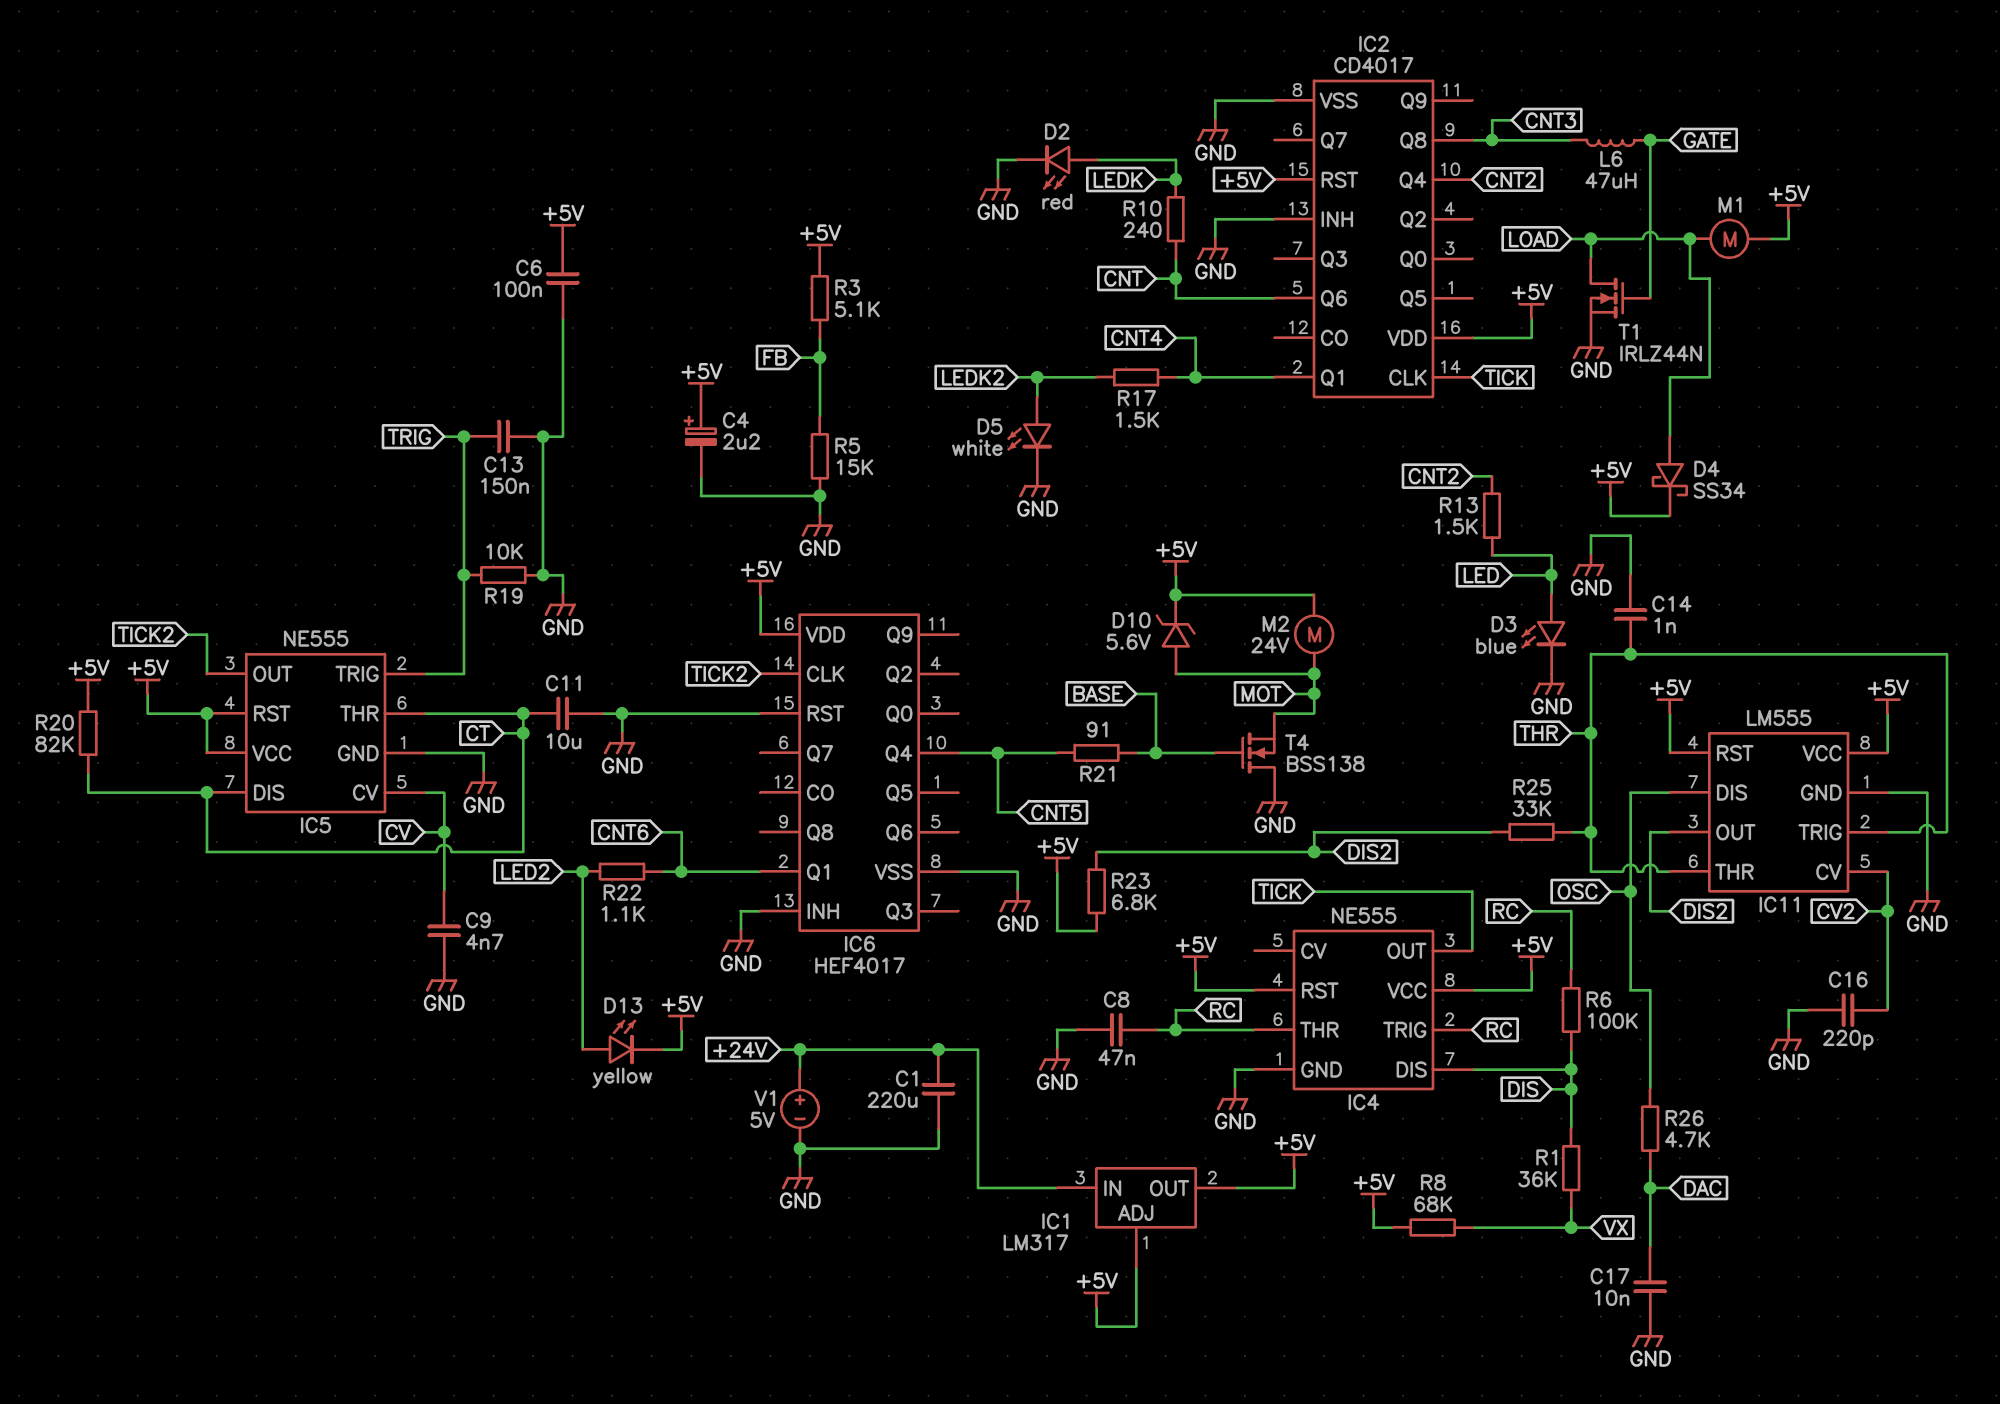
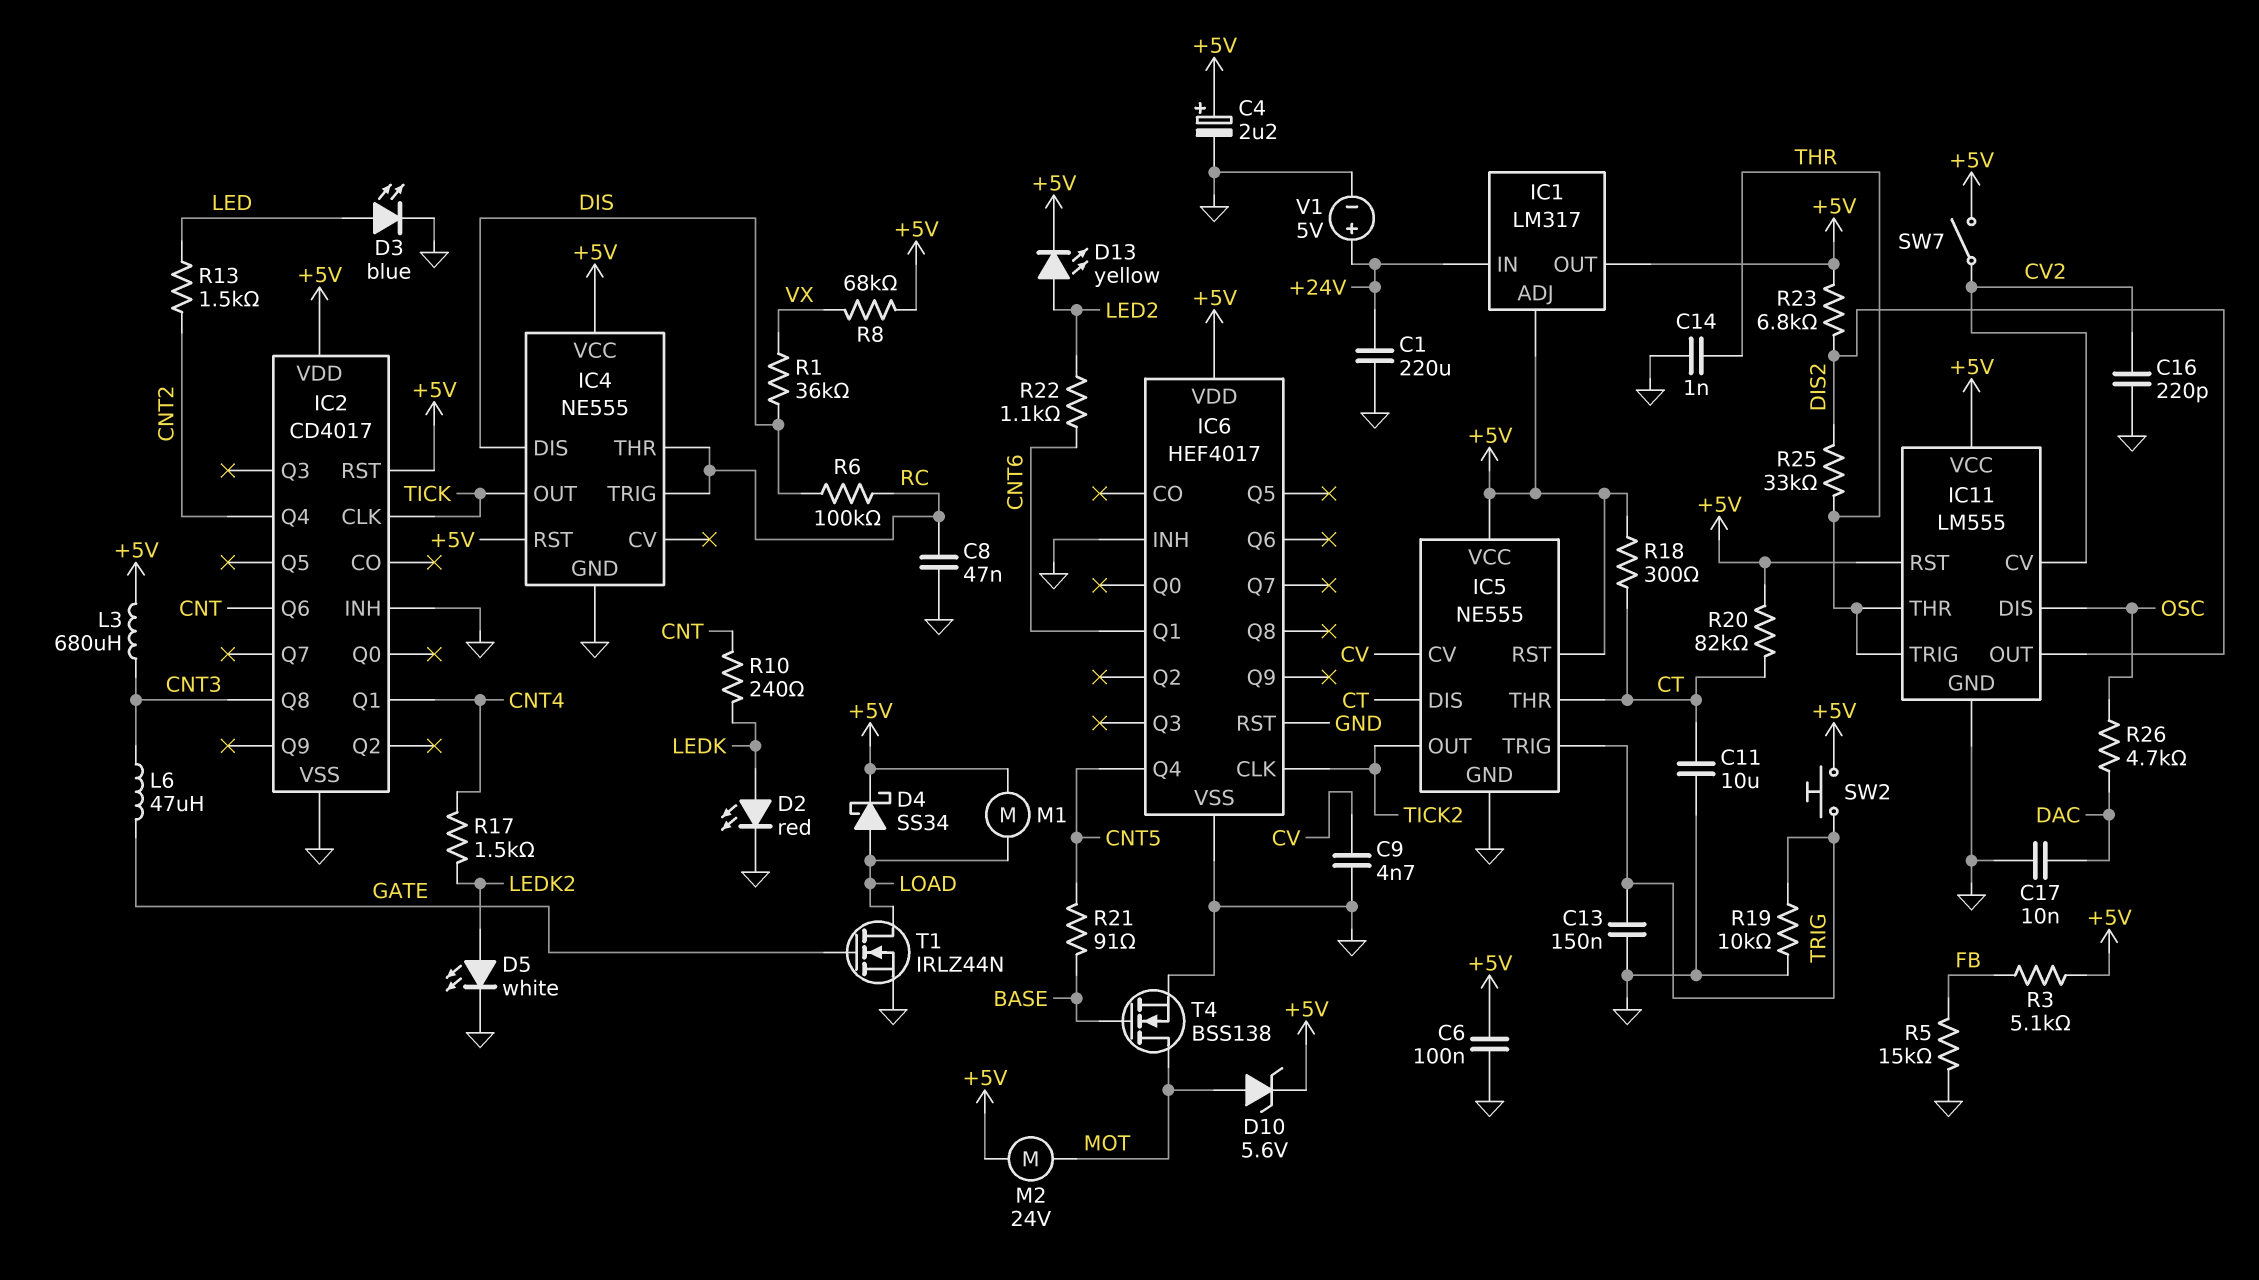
L3: none -> 680uH (+5V, CNT3)
R18: none -> 300 (+5V, CT)
SW2: none -> button (+5V, TRIG)
SW7: none -> switch (+5V, CV2)
T4: NMOS BSS138 (G BASE, D GND, S MOT) -> NMOS BSS138 (G BASE, D MOT, S GND)

